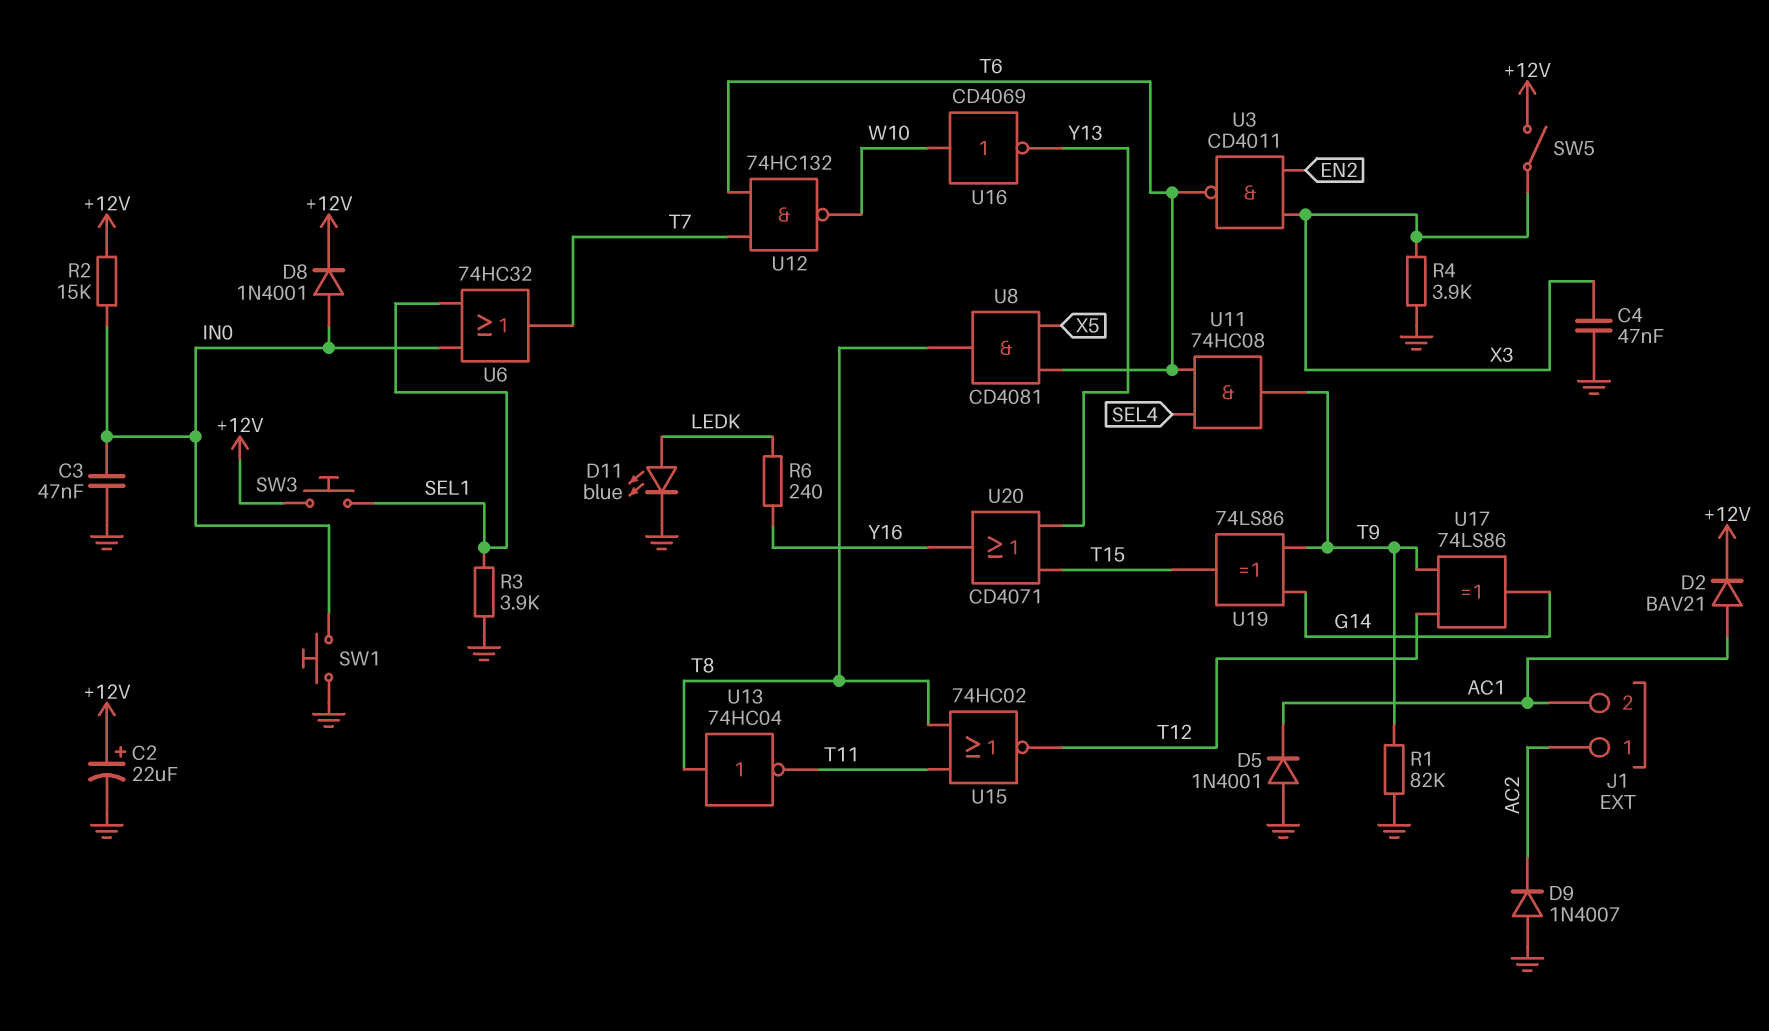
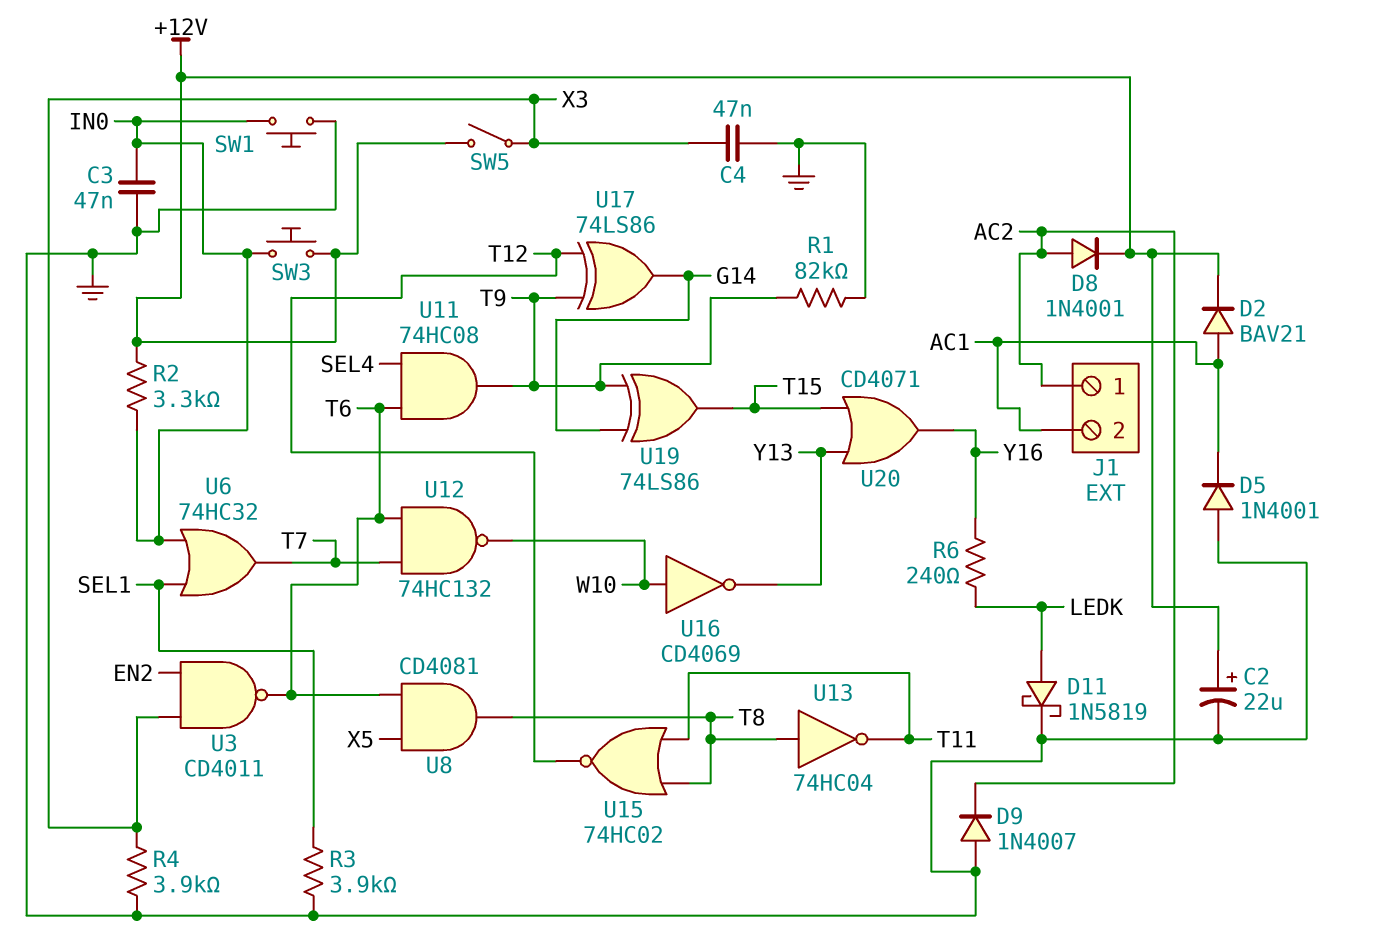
D8: diode 1N4001 (A IN0, K +12V) -> diode 1N4001 (A AC2, K +12V)
D11: LED blue (A LEDK, K GND) -> schottky 1N5819 (A LEDK, K GND)
R2: 15k (+12V, IN0) -> 3.3k (+12V, IN0)
SW3: button (+12V, SEL1) -> button (+12V, IN0)

